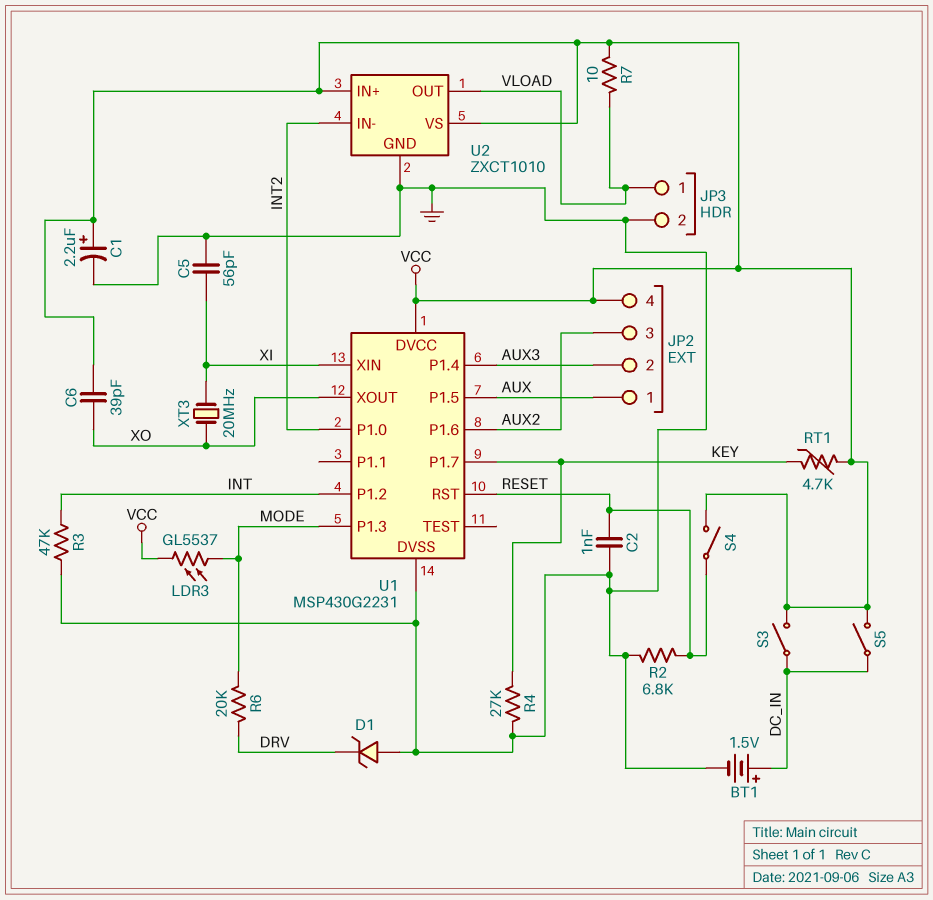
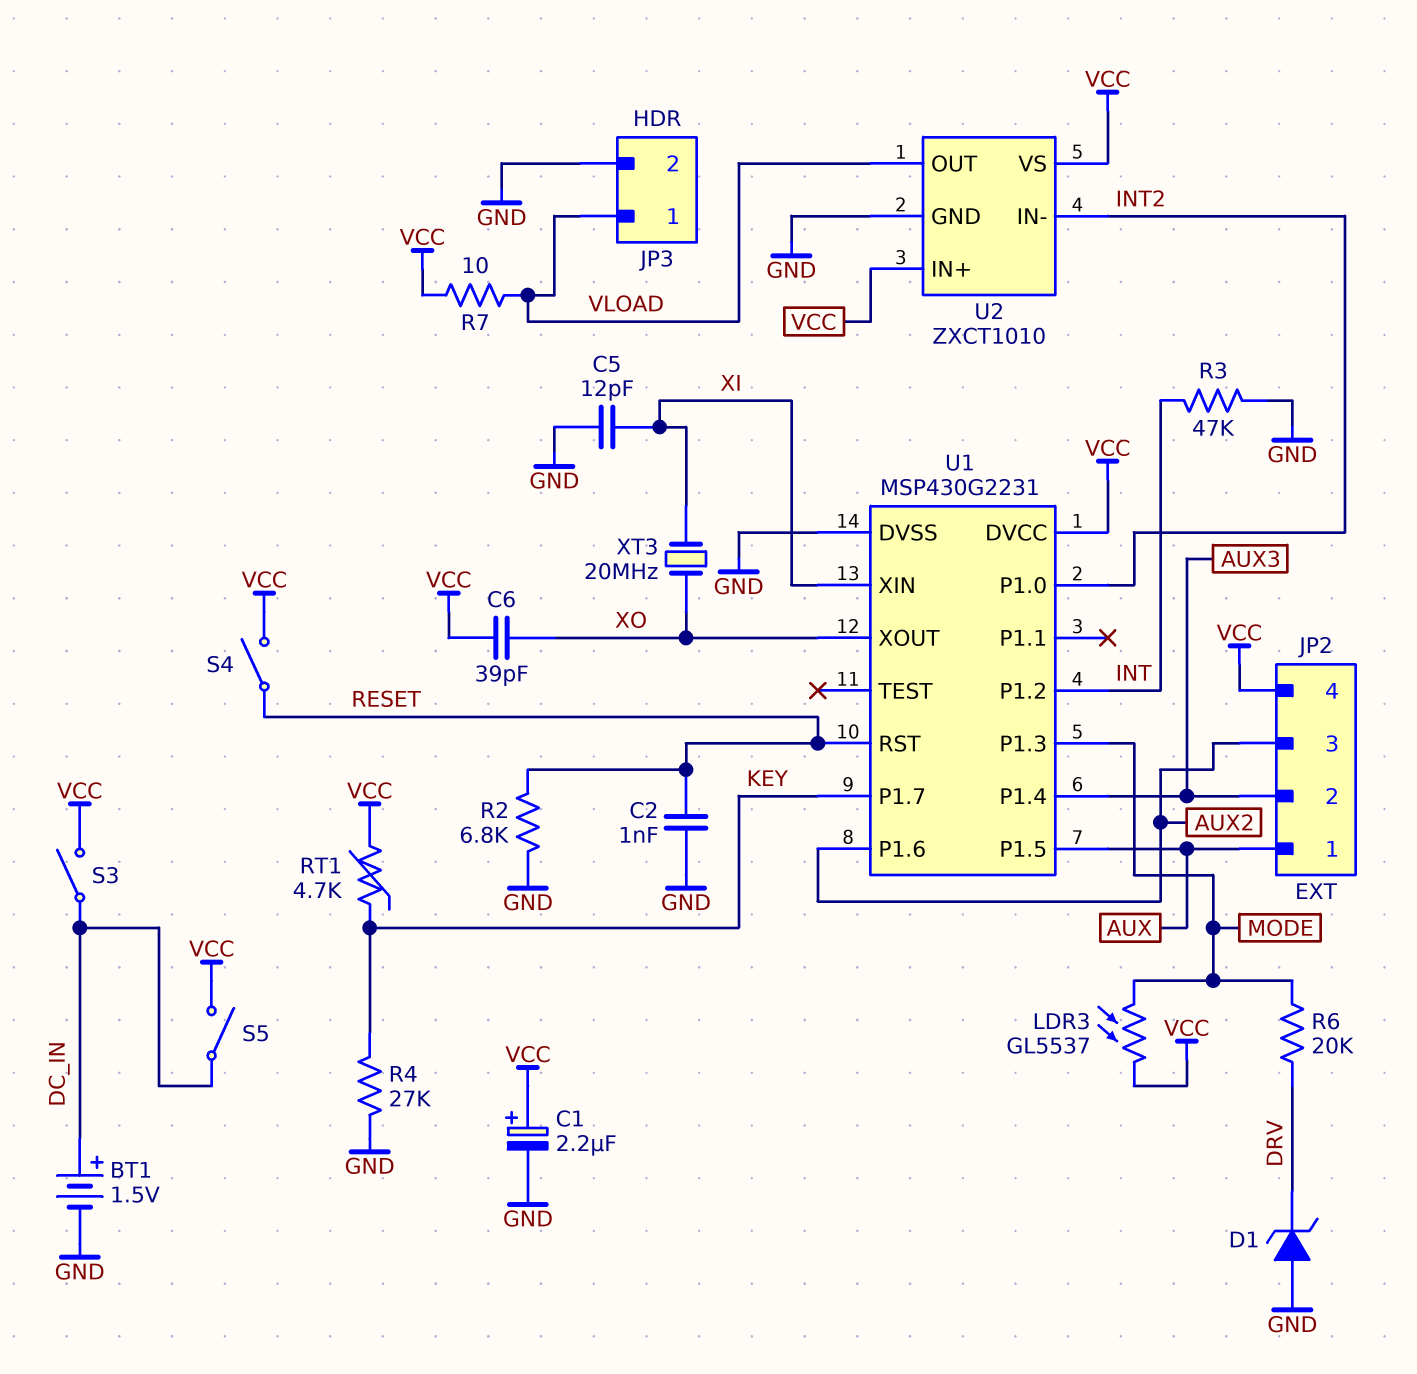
C5: 56pF (GND, XI) -> 12pF (GND, XI)

